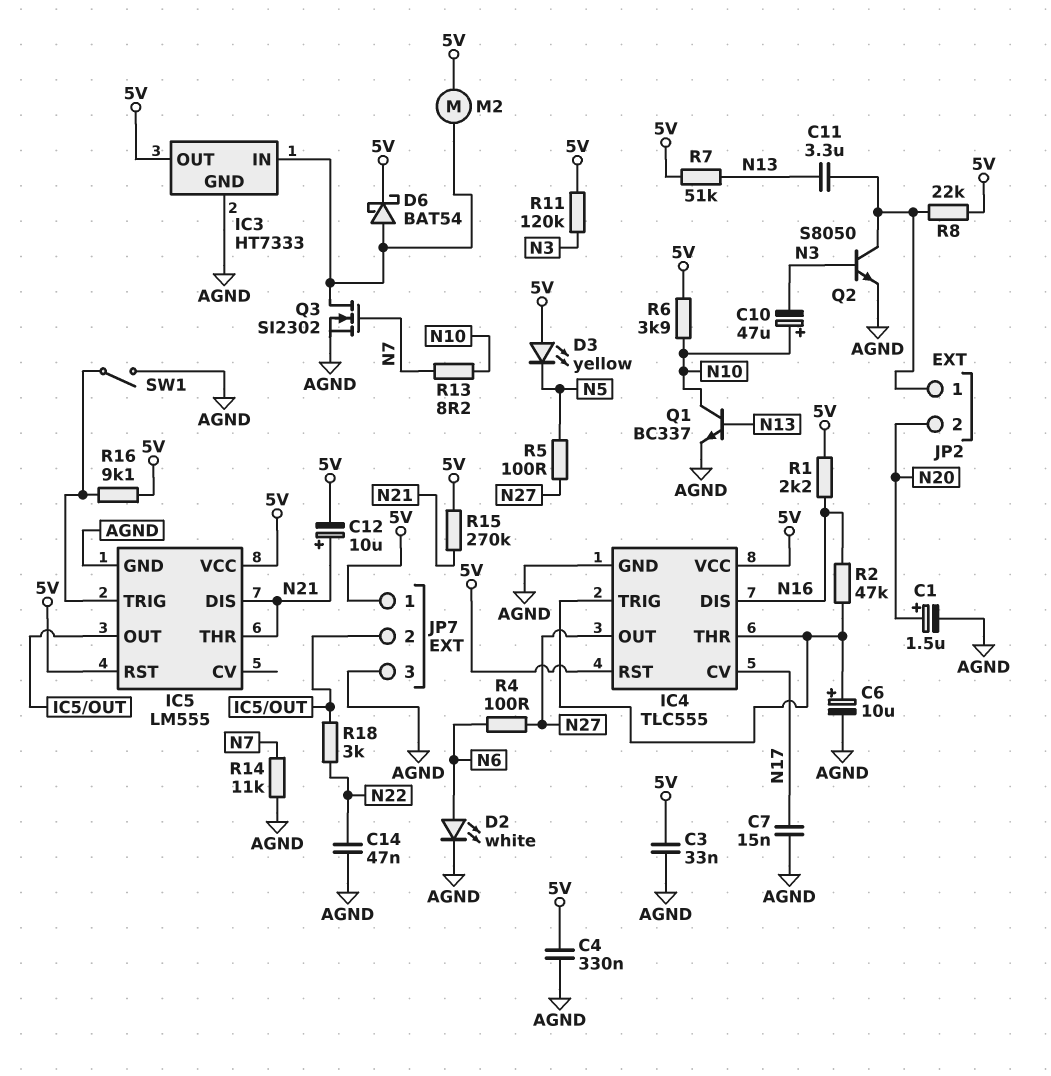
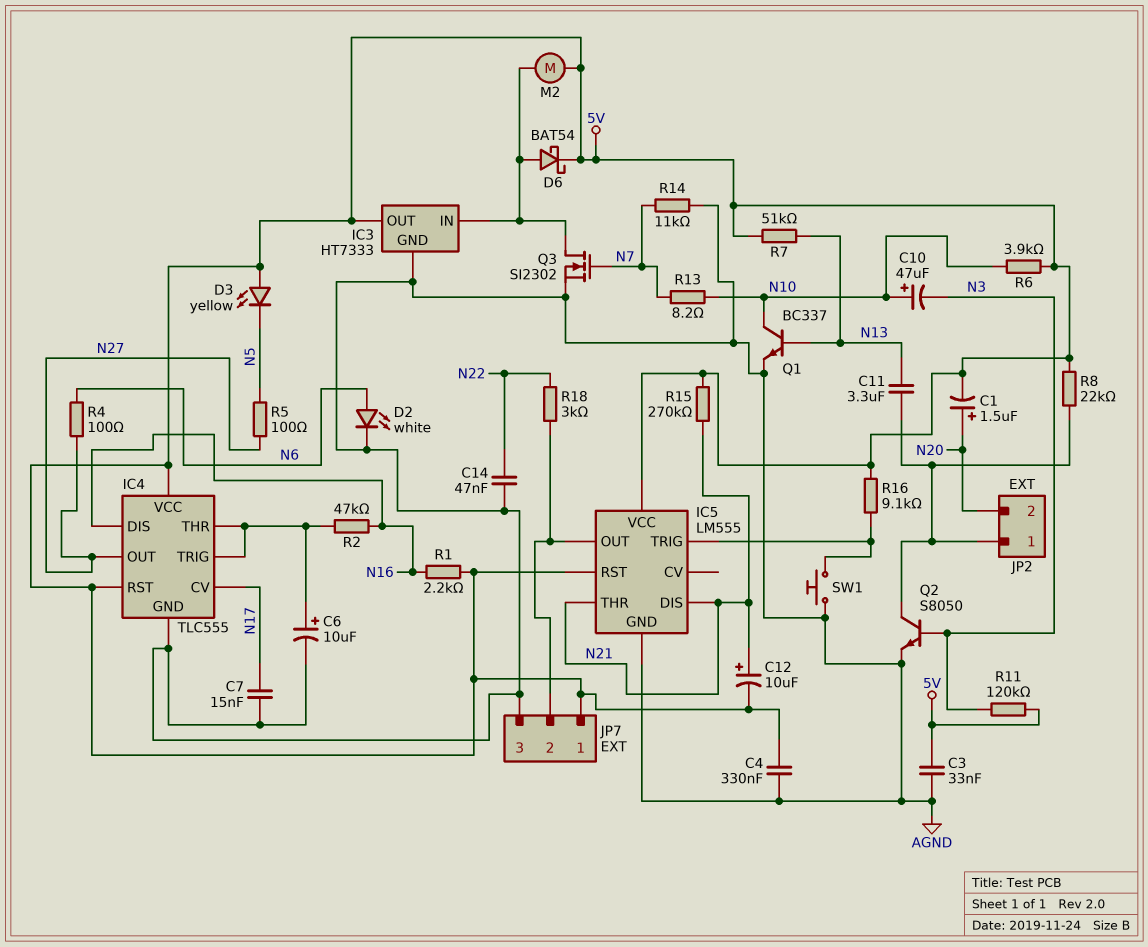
C1: 1.5uF (plus N20, minus AGND) -> 1.5uF (plus N20, minus 5V)
SW1: switch (AGND, IC5/TRIG) -> button (AGND, IC5/TRIG)

